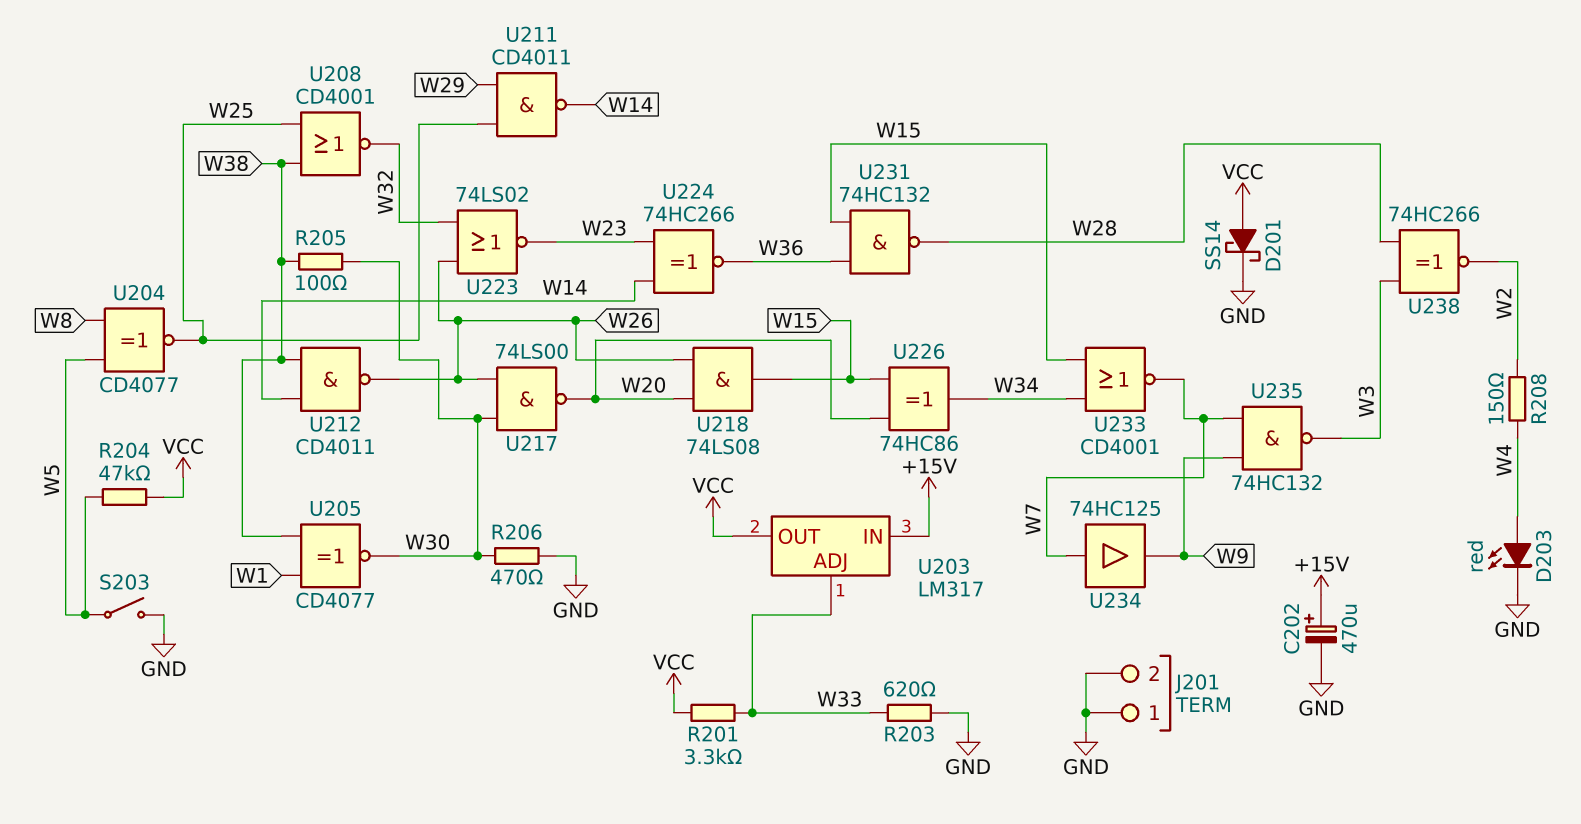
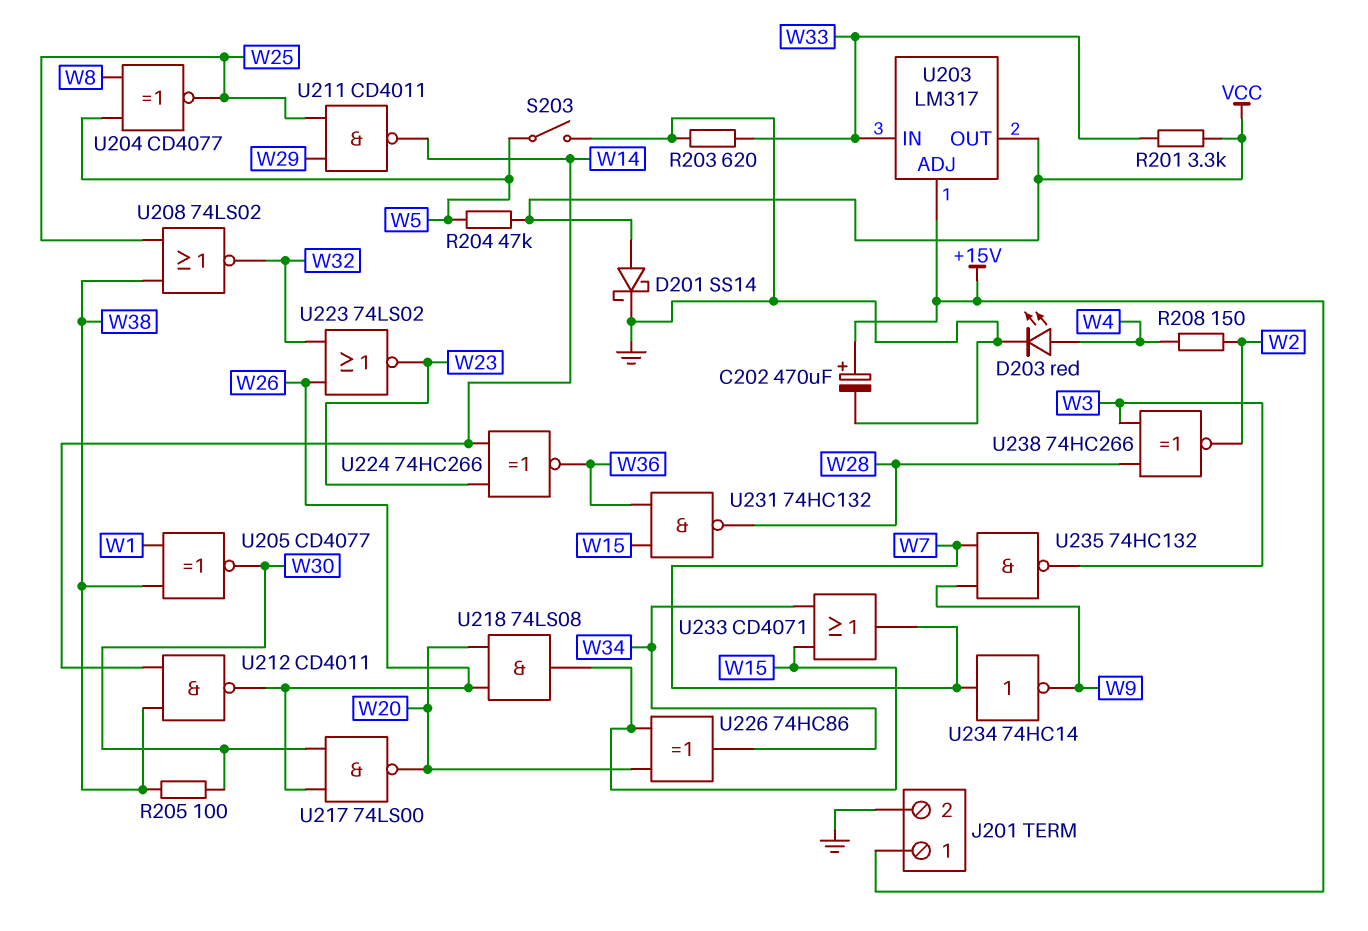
J201 pin 1: GND -> +15V
R206: 470 (GND, W30) -> none
U203 pin ADJ: W33 -> +15V
U203 pin IN: +15V -> W33
U208: NOR CD4001 (in W25, in W38, out W32) -> NOR 74LS02 (in W25, in W38, out W32)
U233: NOR CD4001 (in W15, in W34, out W7) -> OR CD4071 (in W15, in W34, out W7)
U234: buffer 74HC125 (in W7, out W9) -> NOT 74HC14 (in W7, out W9)

